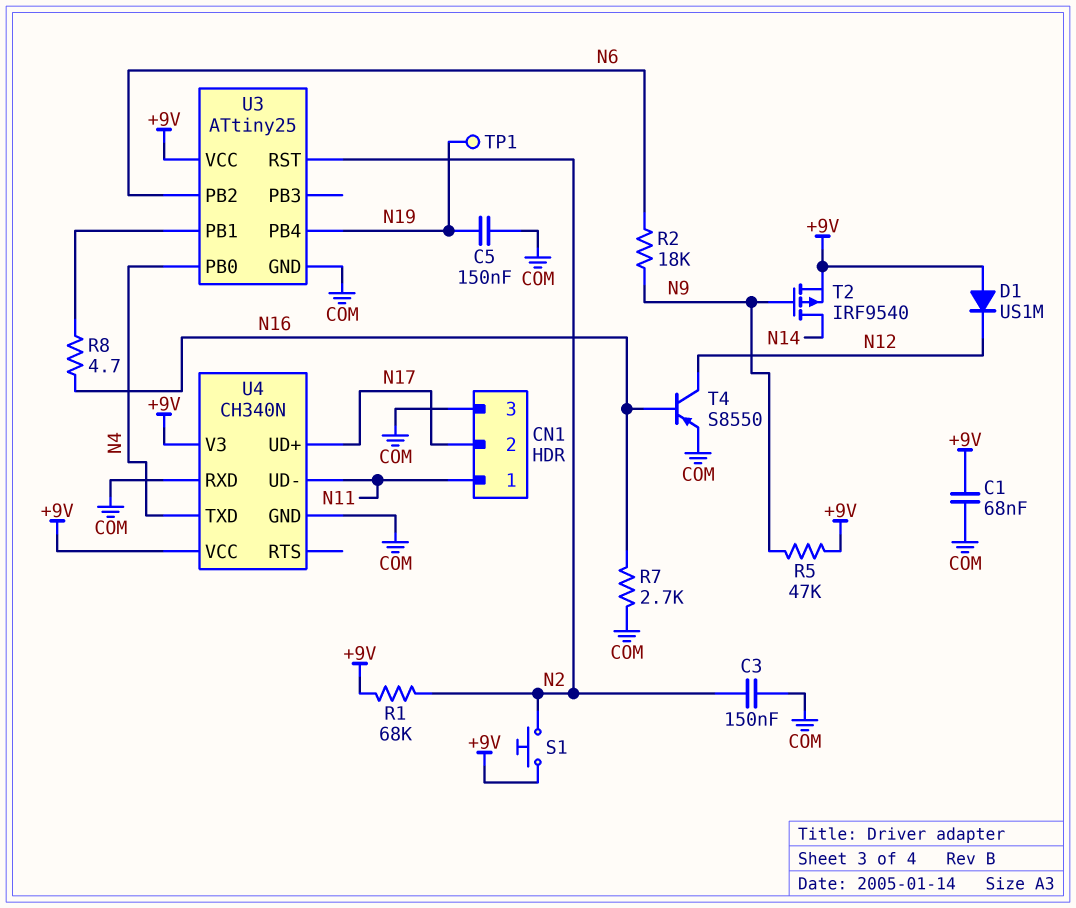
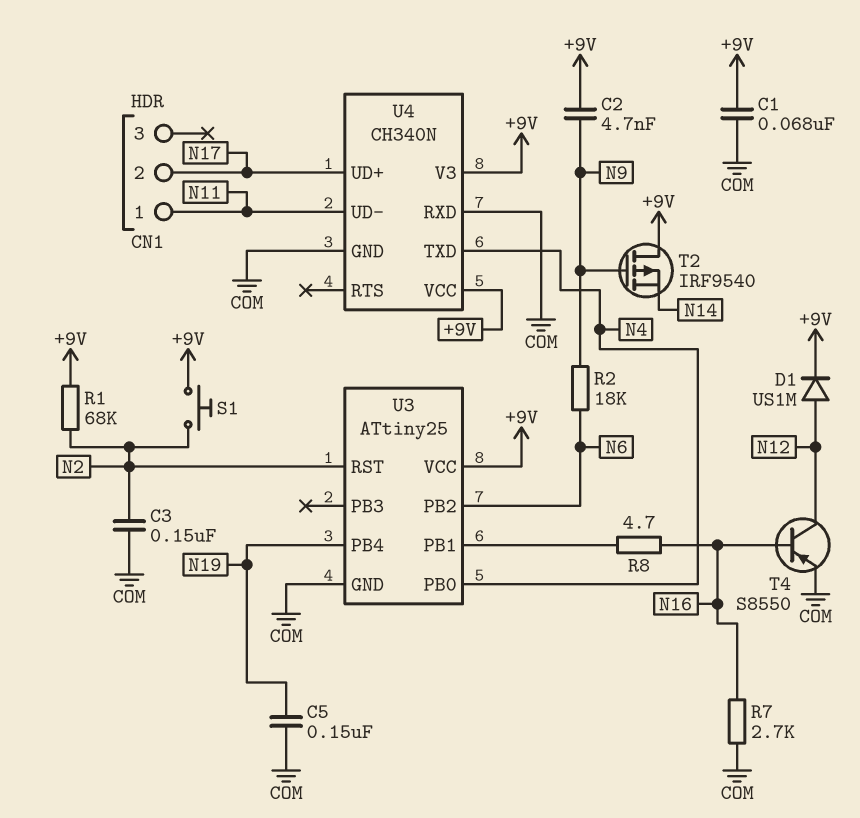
C2: none -> 4.7nF (+9V, N9)
CN1 pin 3: COM -> none
D1: diode US1M (A +9V, K N12) -> diode US1M (A N12, K +9V)
R5: 47k (+9V, N9) -> none
T2: PMOS IRF9540 (G N9, D N14, S +9V) -> PMOS IRF9540 (G N9, D +9V, S N14)
TP1: test point (N19) -> none

